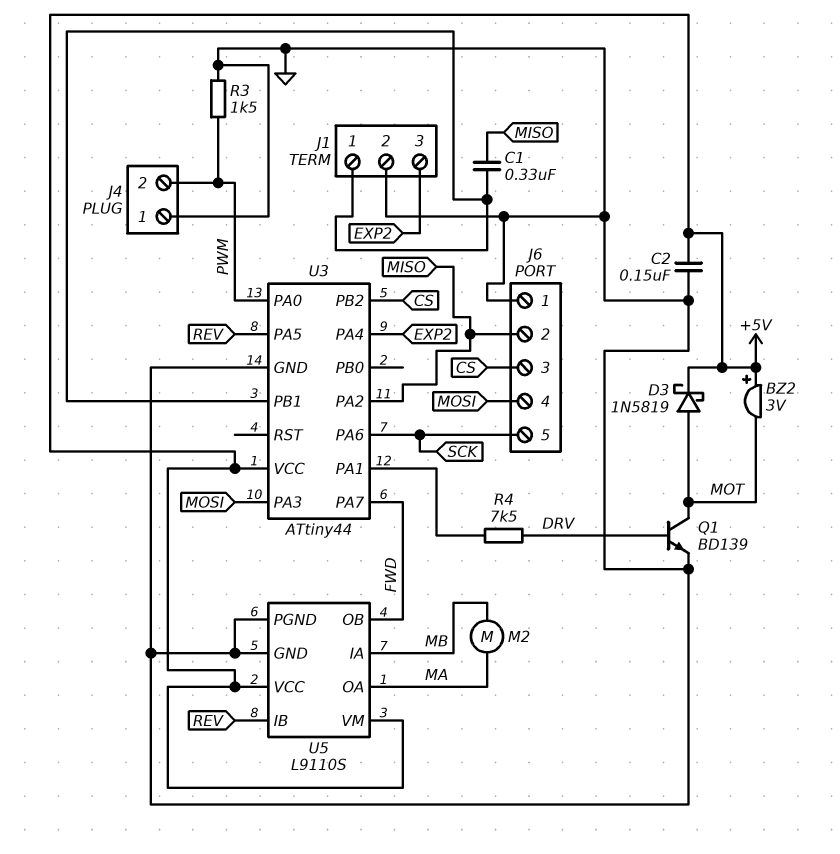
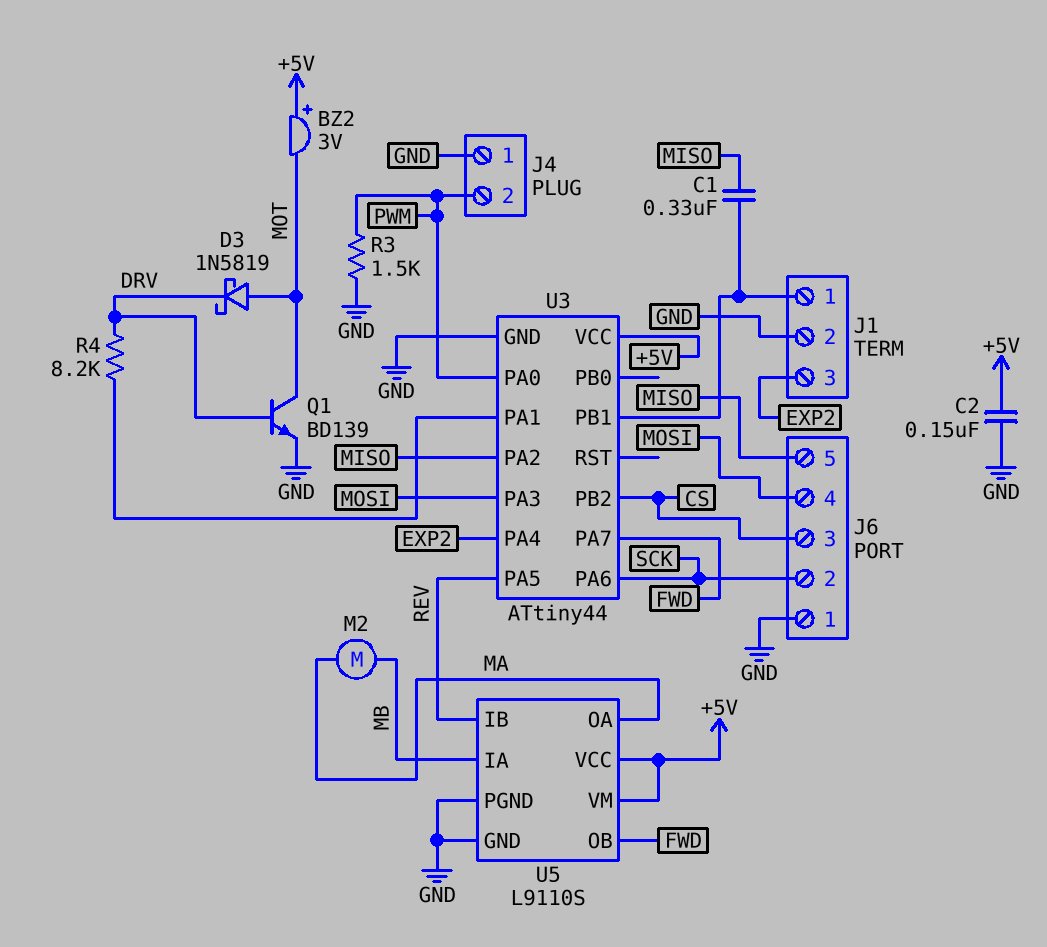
D3: schottky 1N5819 (A MOT, K +5V) -> schottky 1N5819 (A MOT, K DRV)
J6 pin 2: MISO -> SCK
J6 pin 5: SCK -> MISO
R4: 7.5k (DRV, U3/PA1) -> 8.2k (DRV, U3/PA1)

